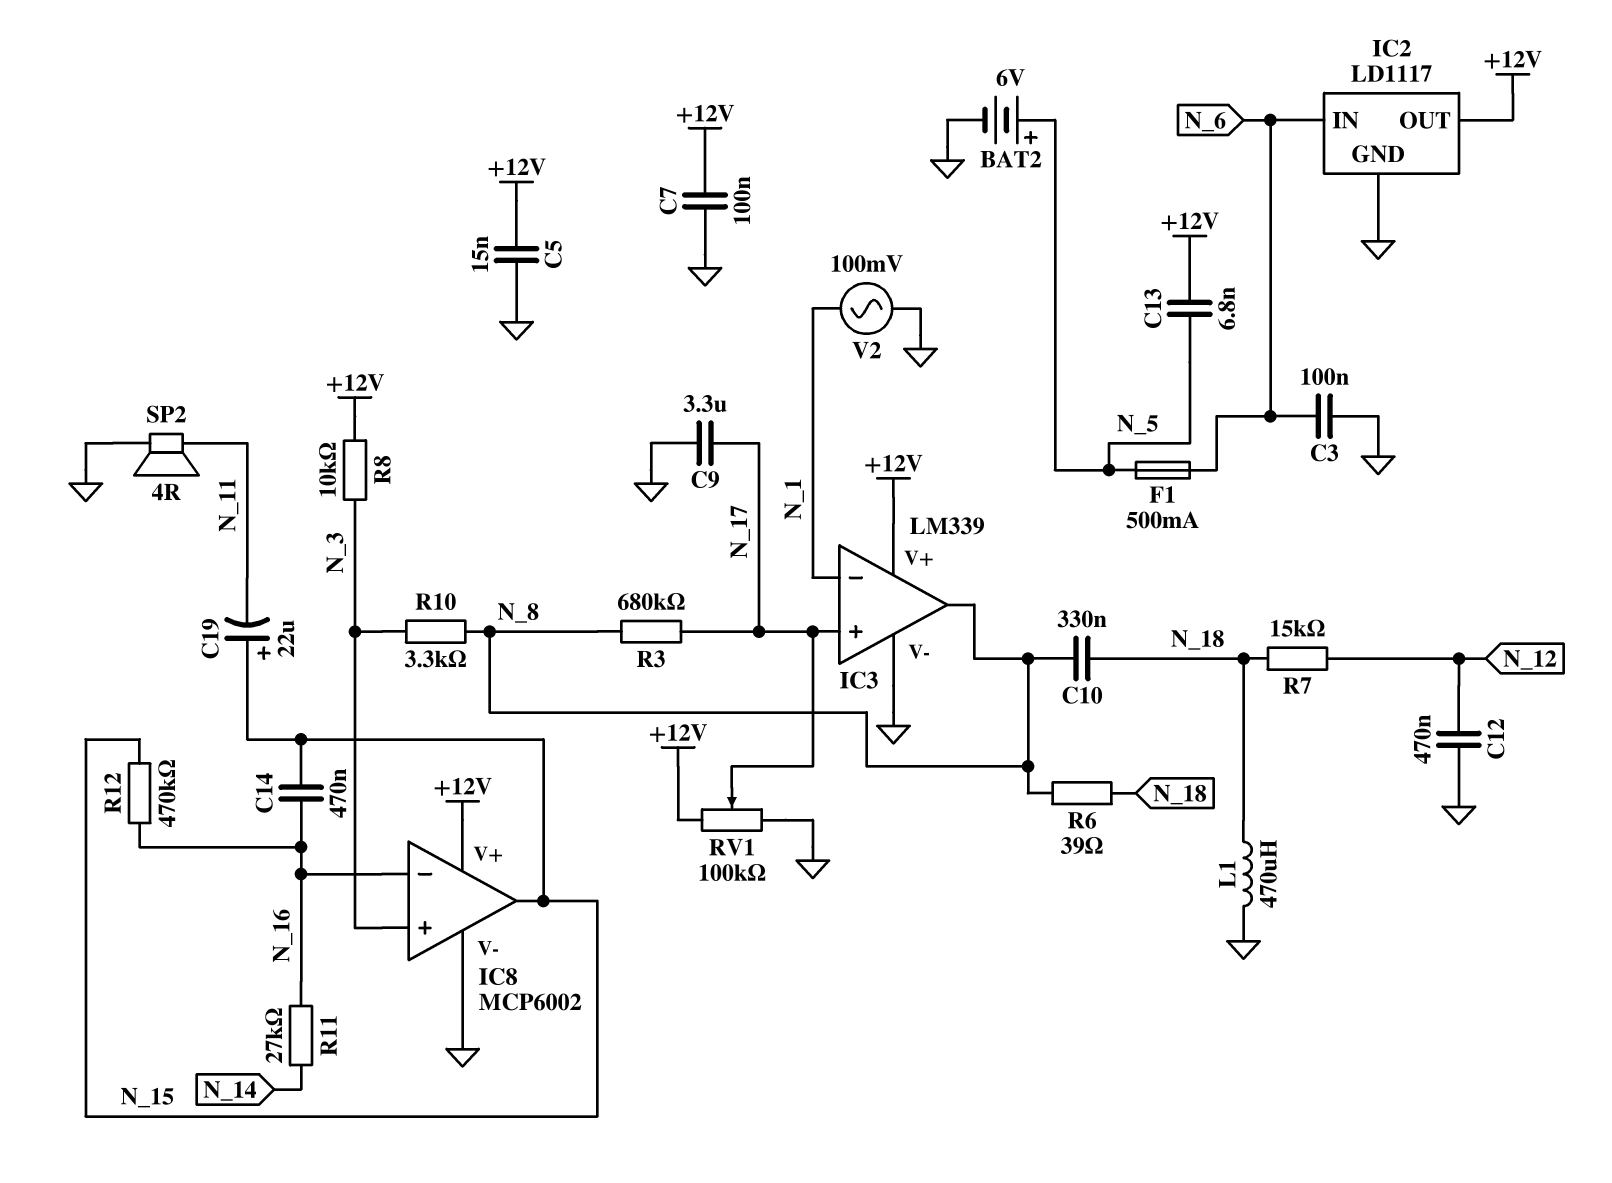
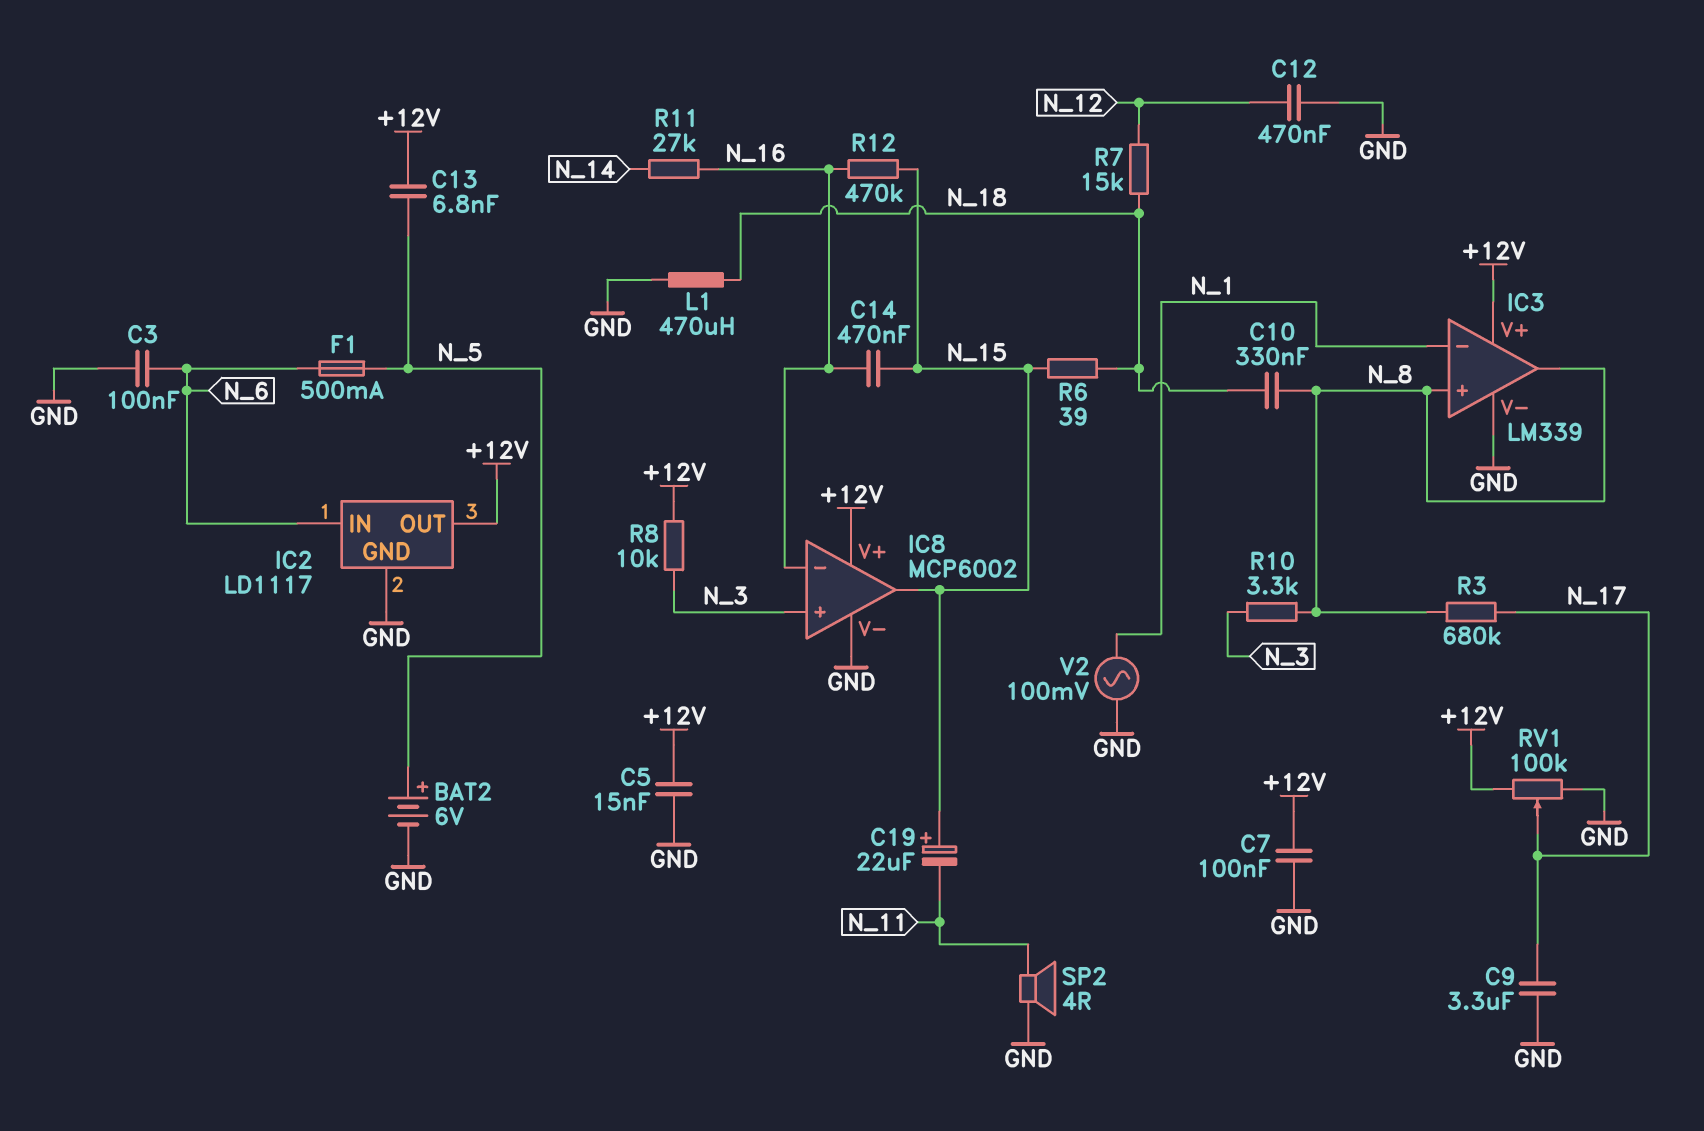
IC3 pin in+: N_17 -> N_8
R6: 39 (N_8, N_18) -> 39 (N_15, N_18)

